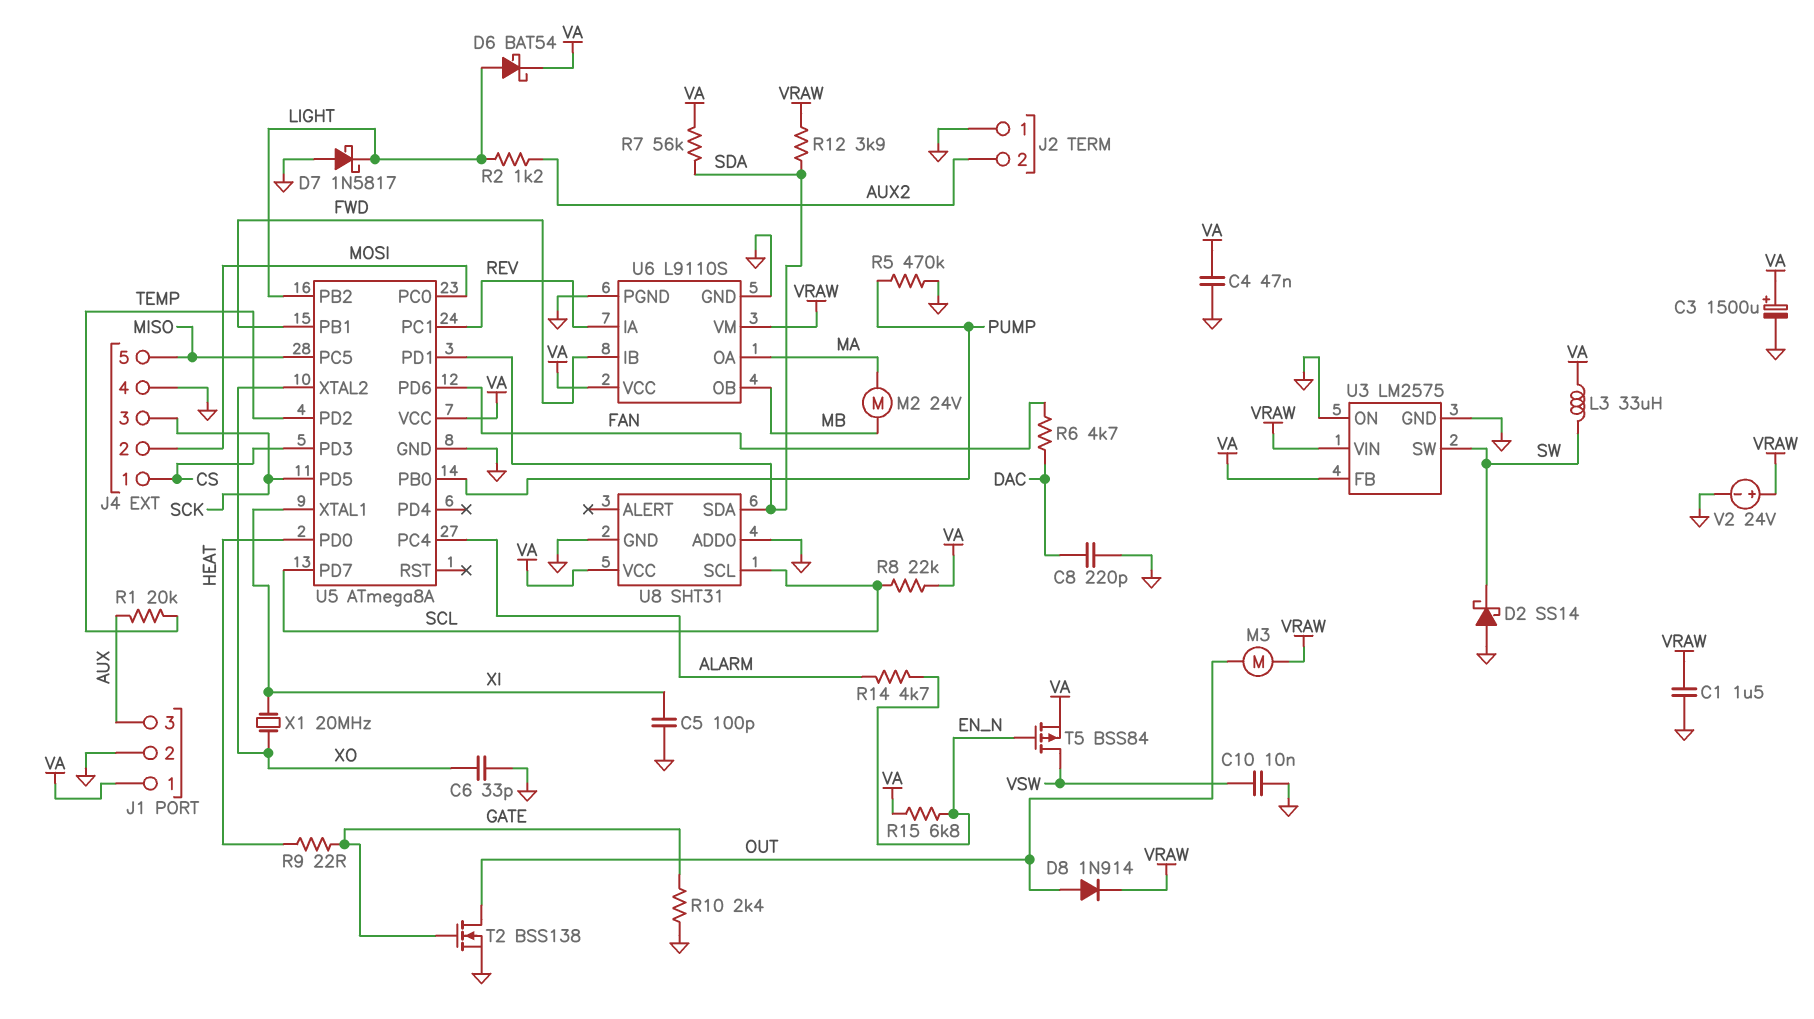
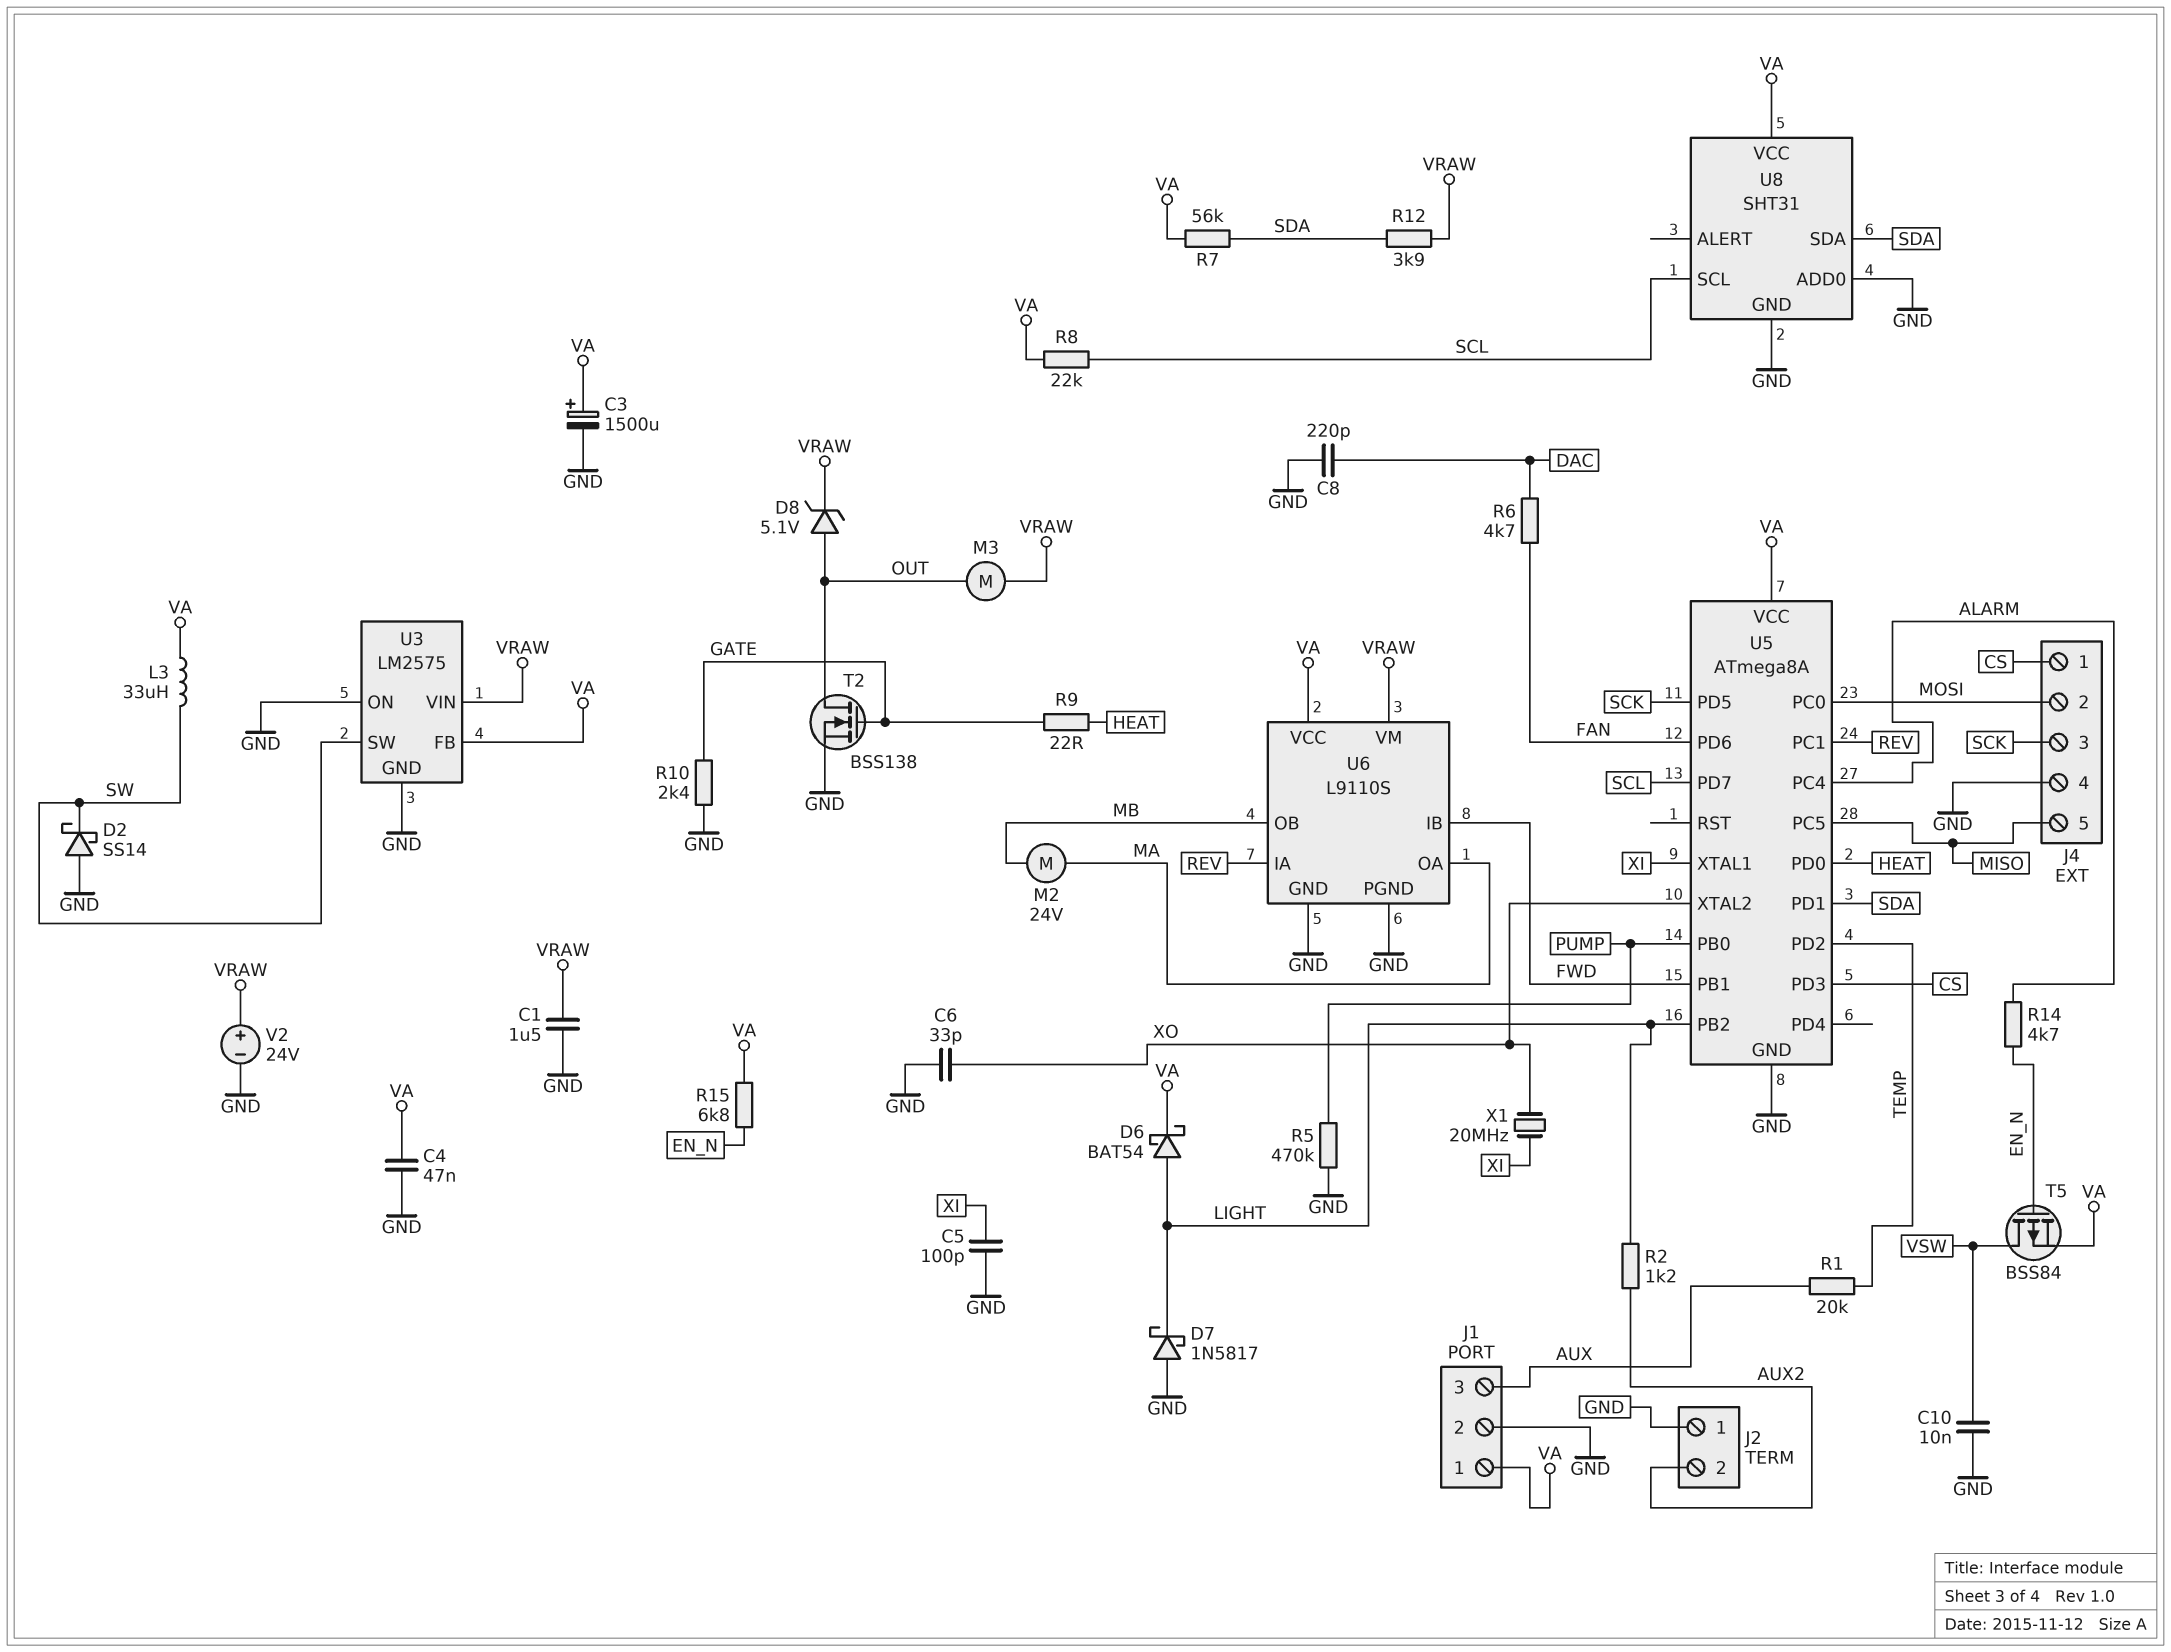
D8: diode 1N914 (A OUT, K VRAW) -> zener 5.1V (A OUT, K VRAW)

